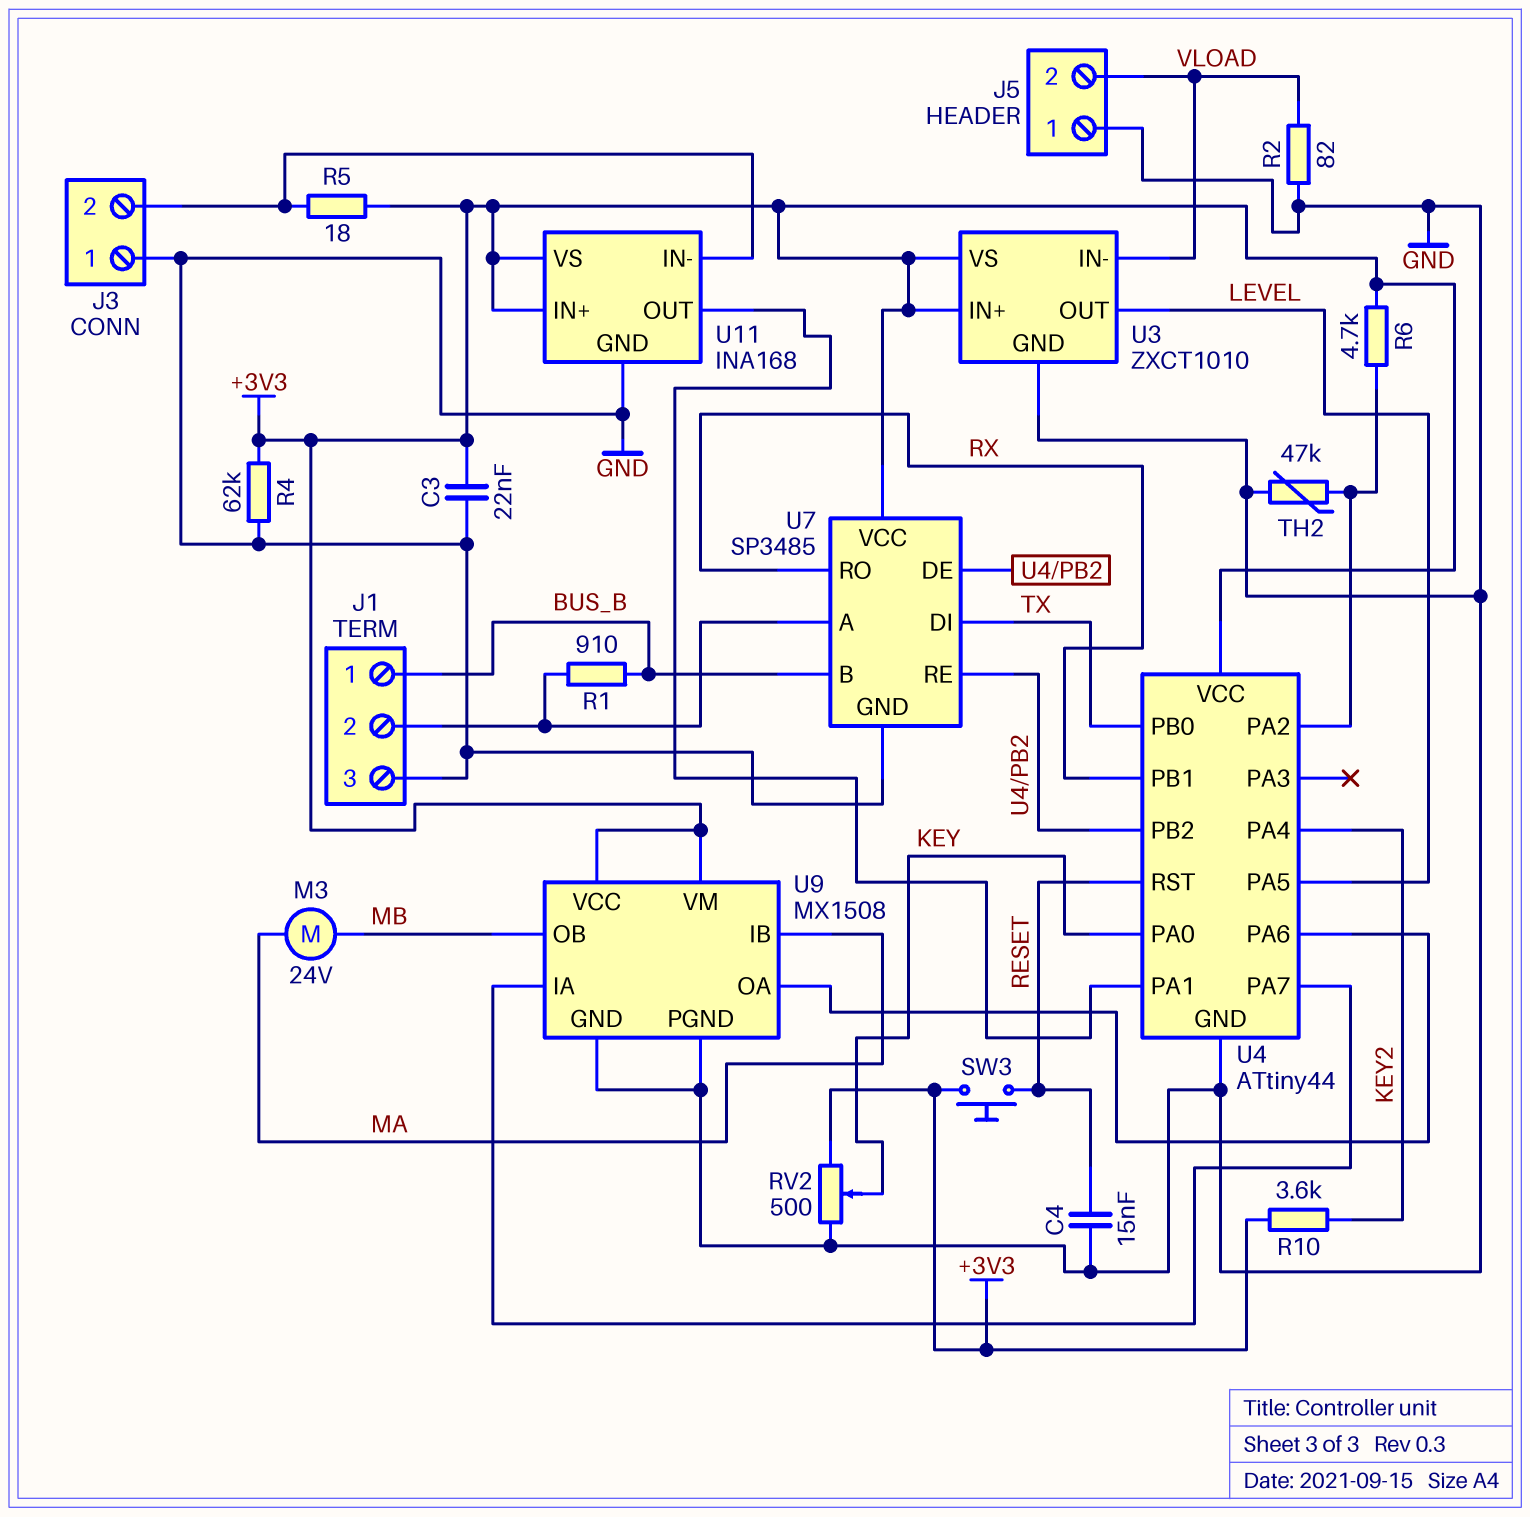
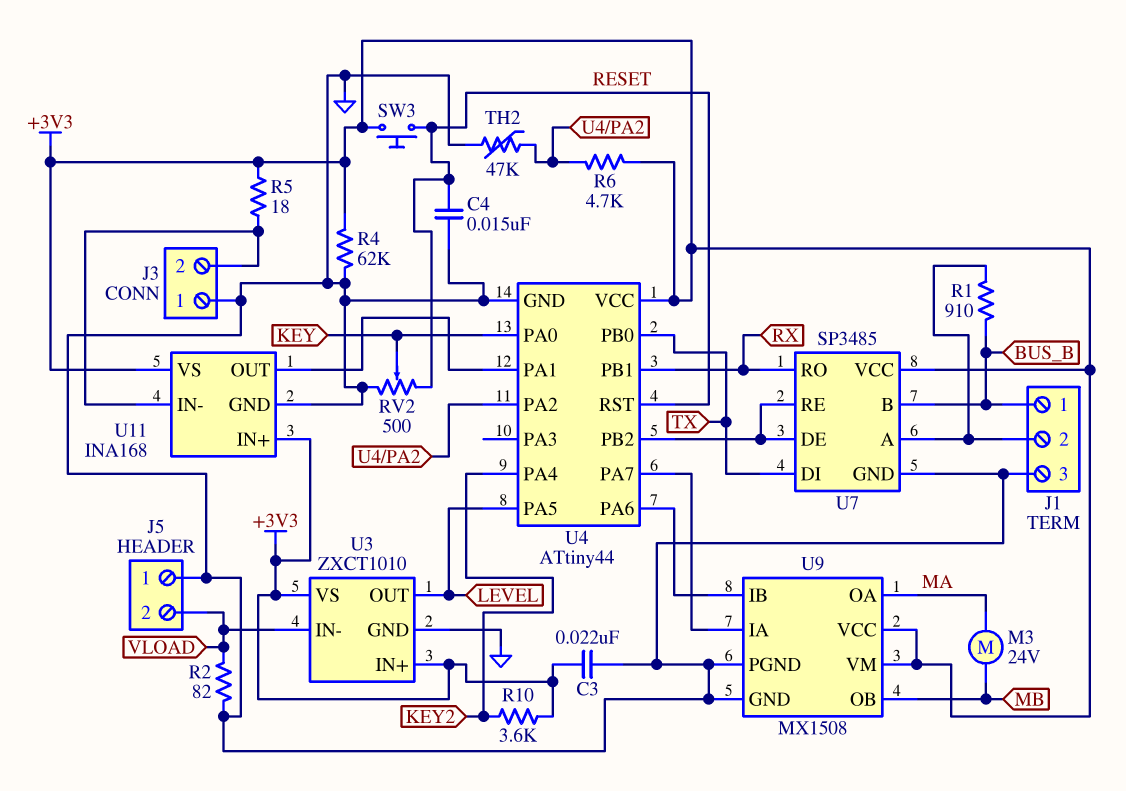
RV2: 500 (+3V3, GND, wiper KEY) -> 500 (GND, RESET, wiper KEY)
U9 pin IB: MA -> U4/PA6
U9 pin OA: U4/PA6 -> MA

